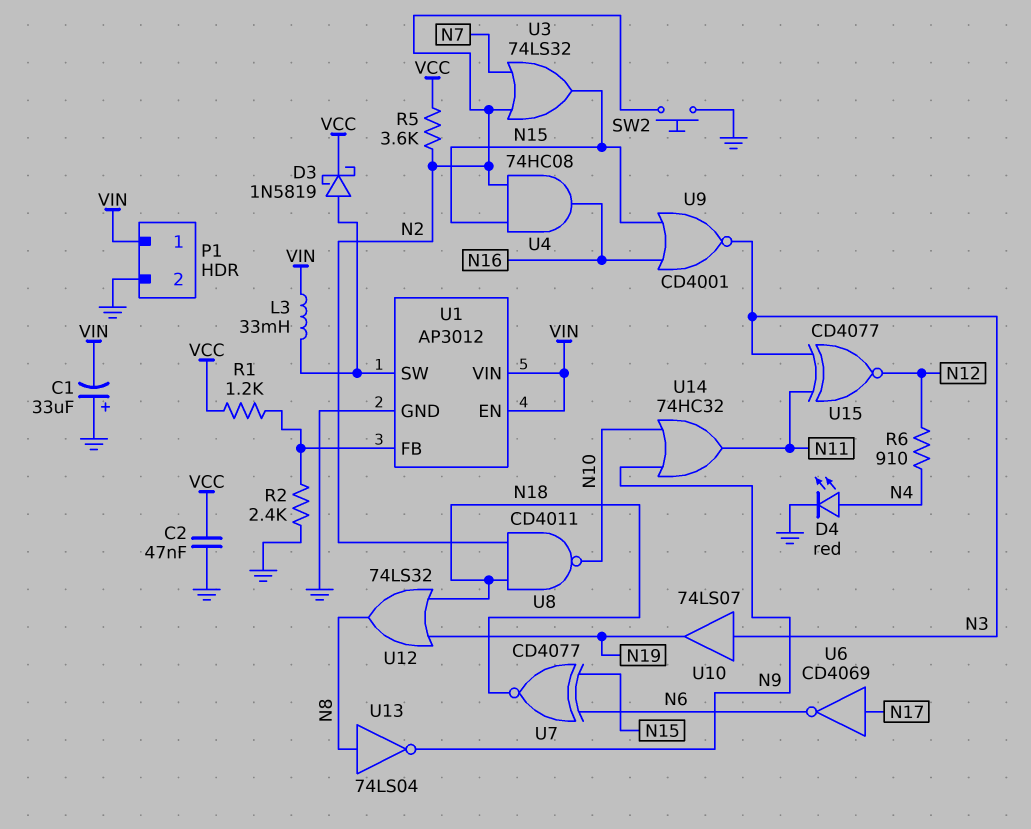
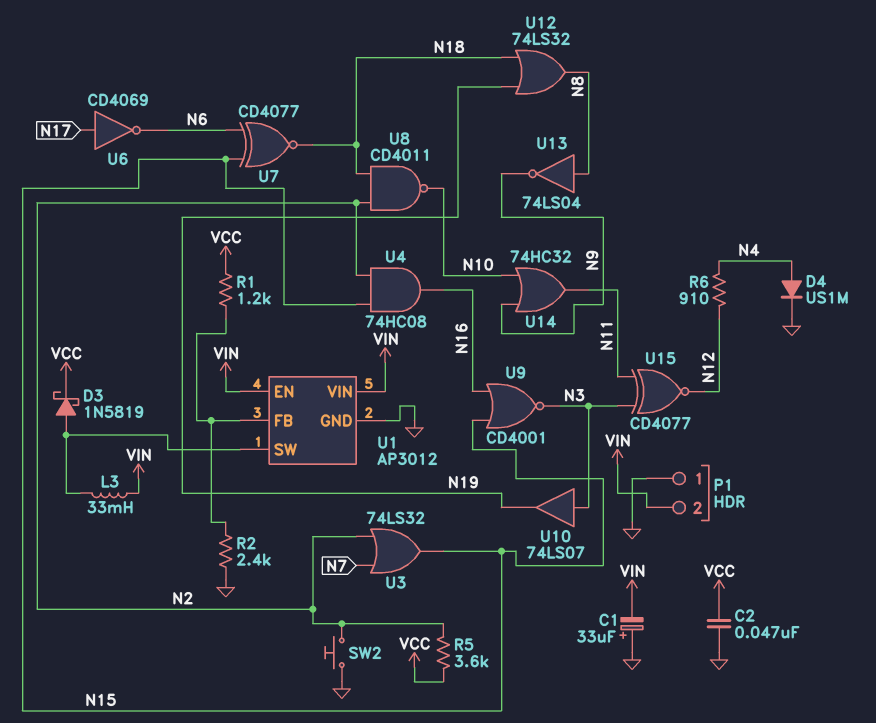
D4: LED red (A N4, K GND) -> diode US1M (A N4, K GND)
P1 pin 1: VIN -> GND
P1 pin 2: GND -> VIN

